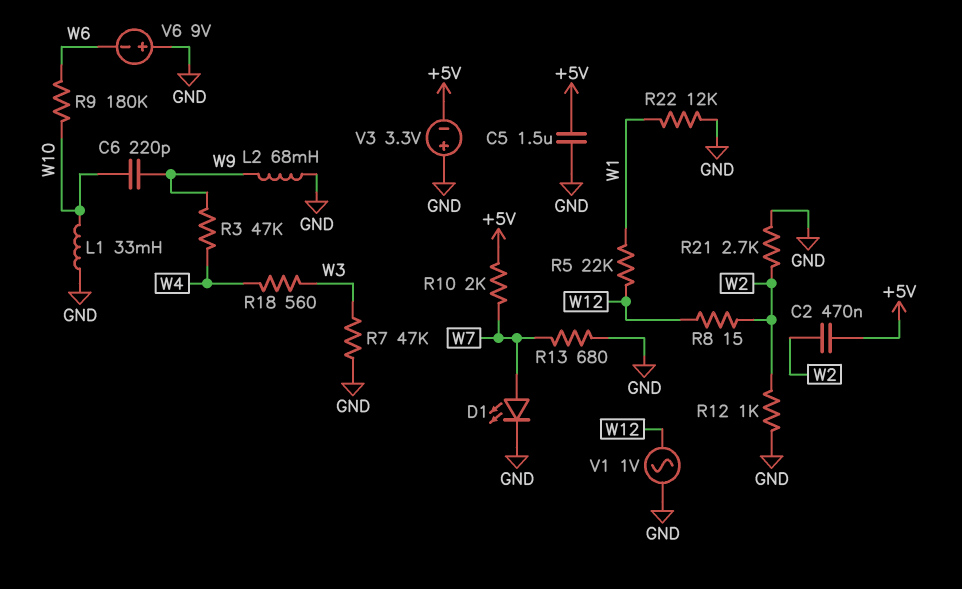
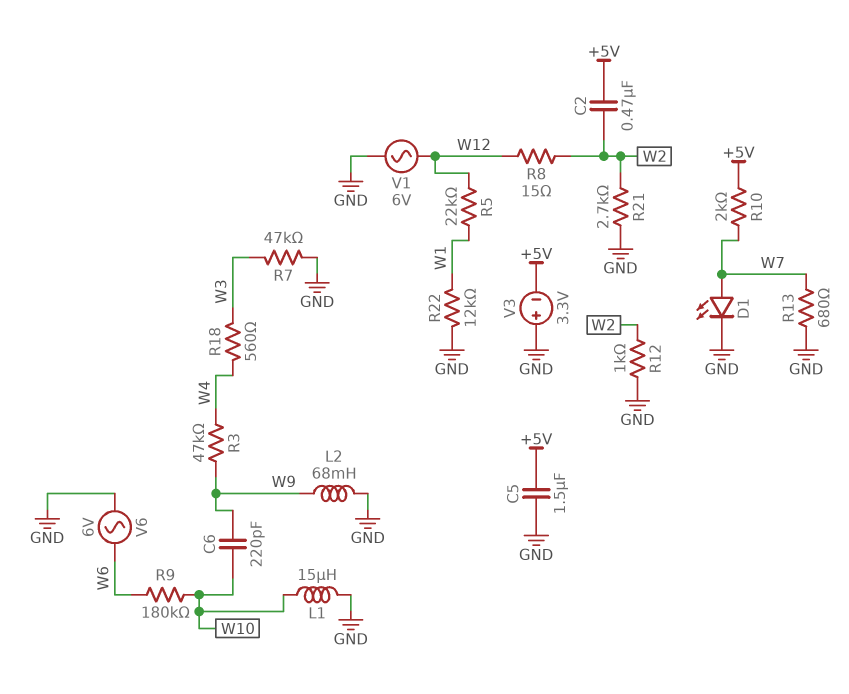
L1: 33mH (GND, W10) -> 15uH (GND, W10)
V1: AC 1V (GND, W12) -> AC 6V (GND, W12)
V6: 9V (plus GND, minus W6) -> AC 6V (GND, W6)

